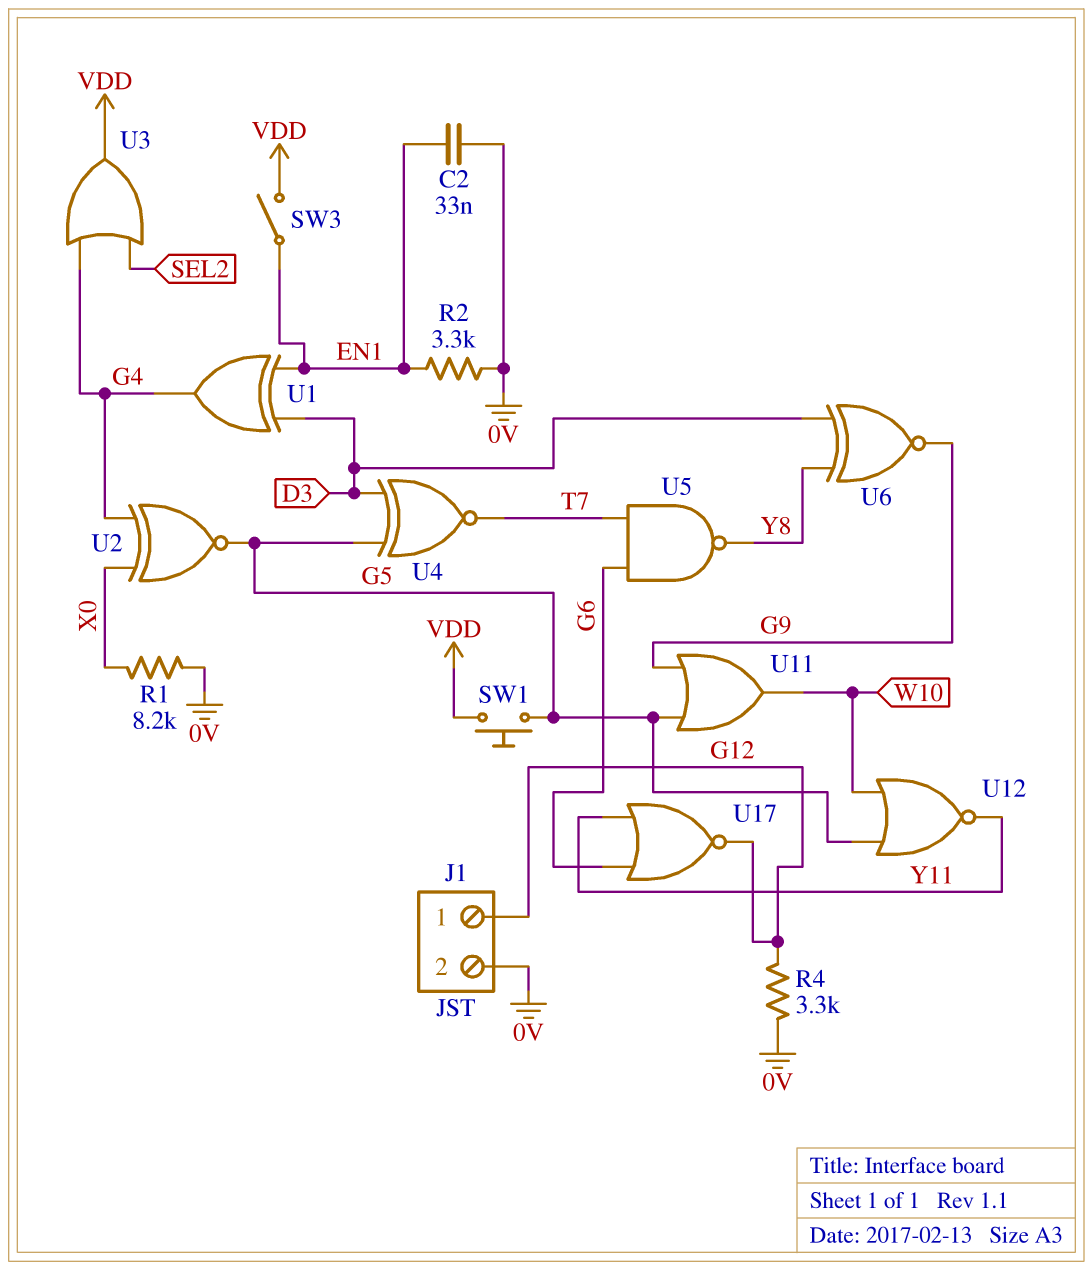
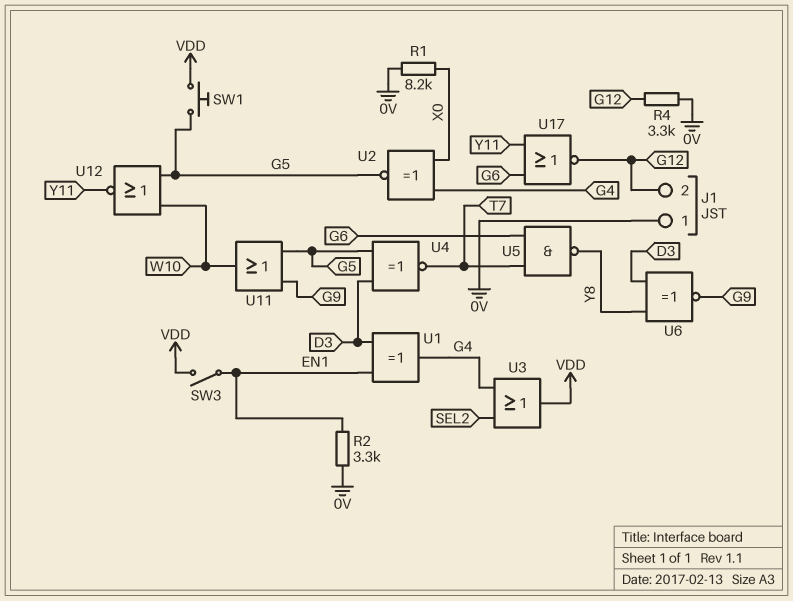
C2: 33nF (0V, EN1) -> none
J1 pin 1: G12 -> 0V
J1 pin 2: 0V -> G12

